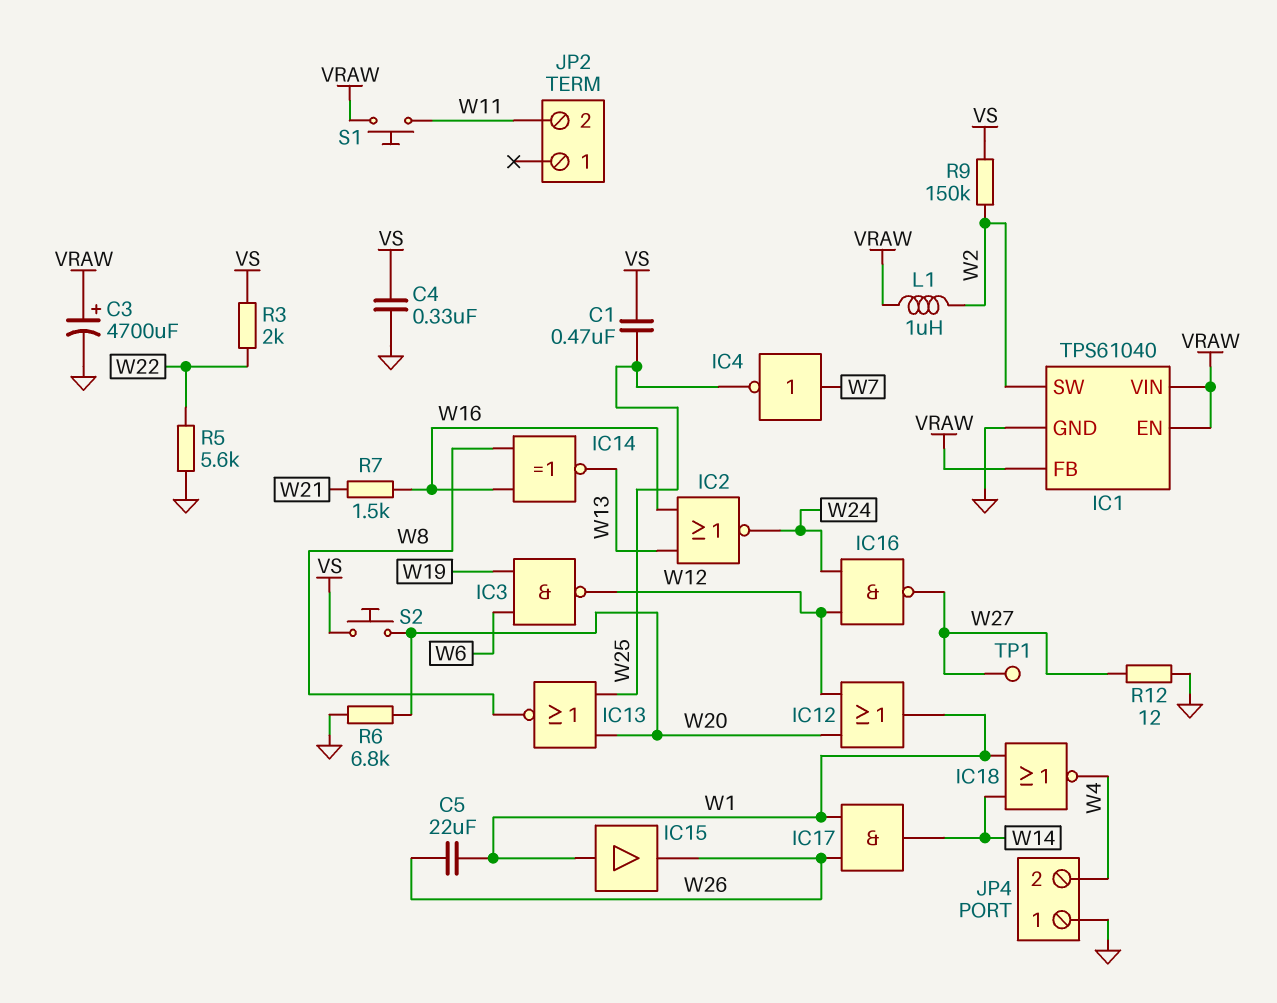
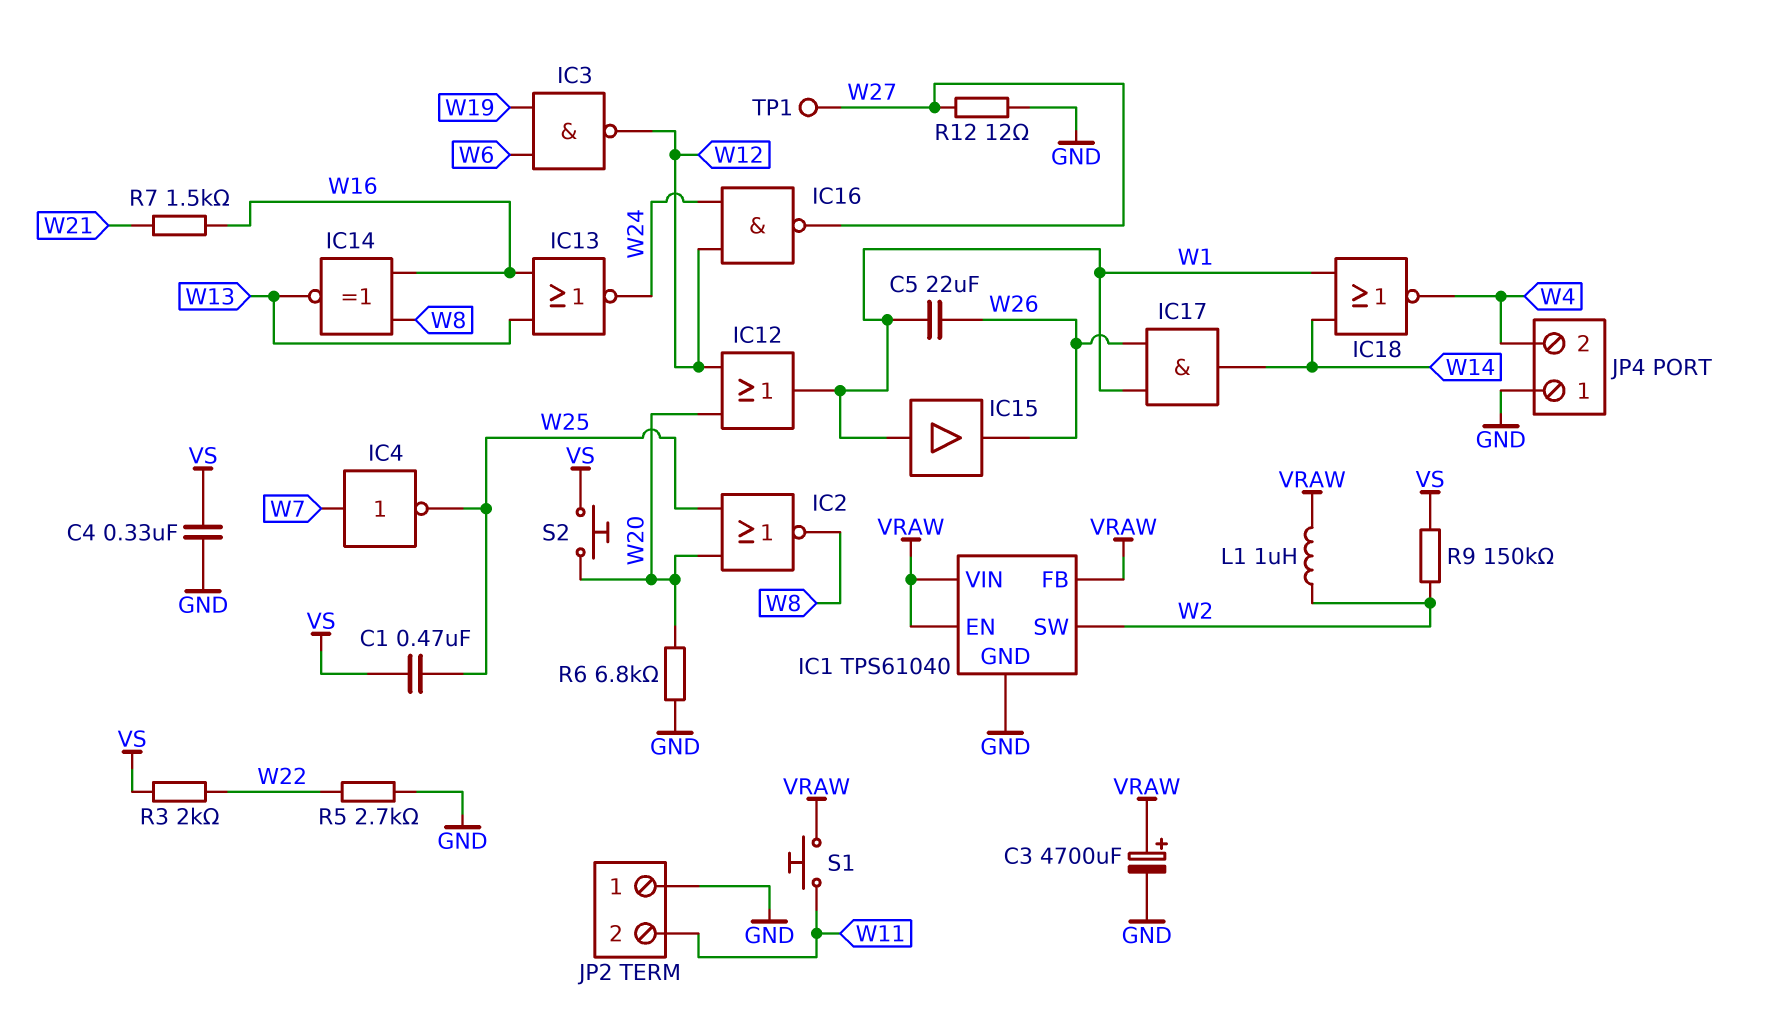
IC2: NOR (in W13, in W16, out W24) -> NOR (in W20, in W25, out W8)
IC13: NOR (in W20, in W25, out W8) -> NOR (in W13, in W16, out W24)
JP2 pin 1: none -> GND
R5: 5.6k (GND, W22) -> 2.7k (GND, W22)

